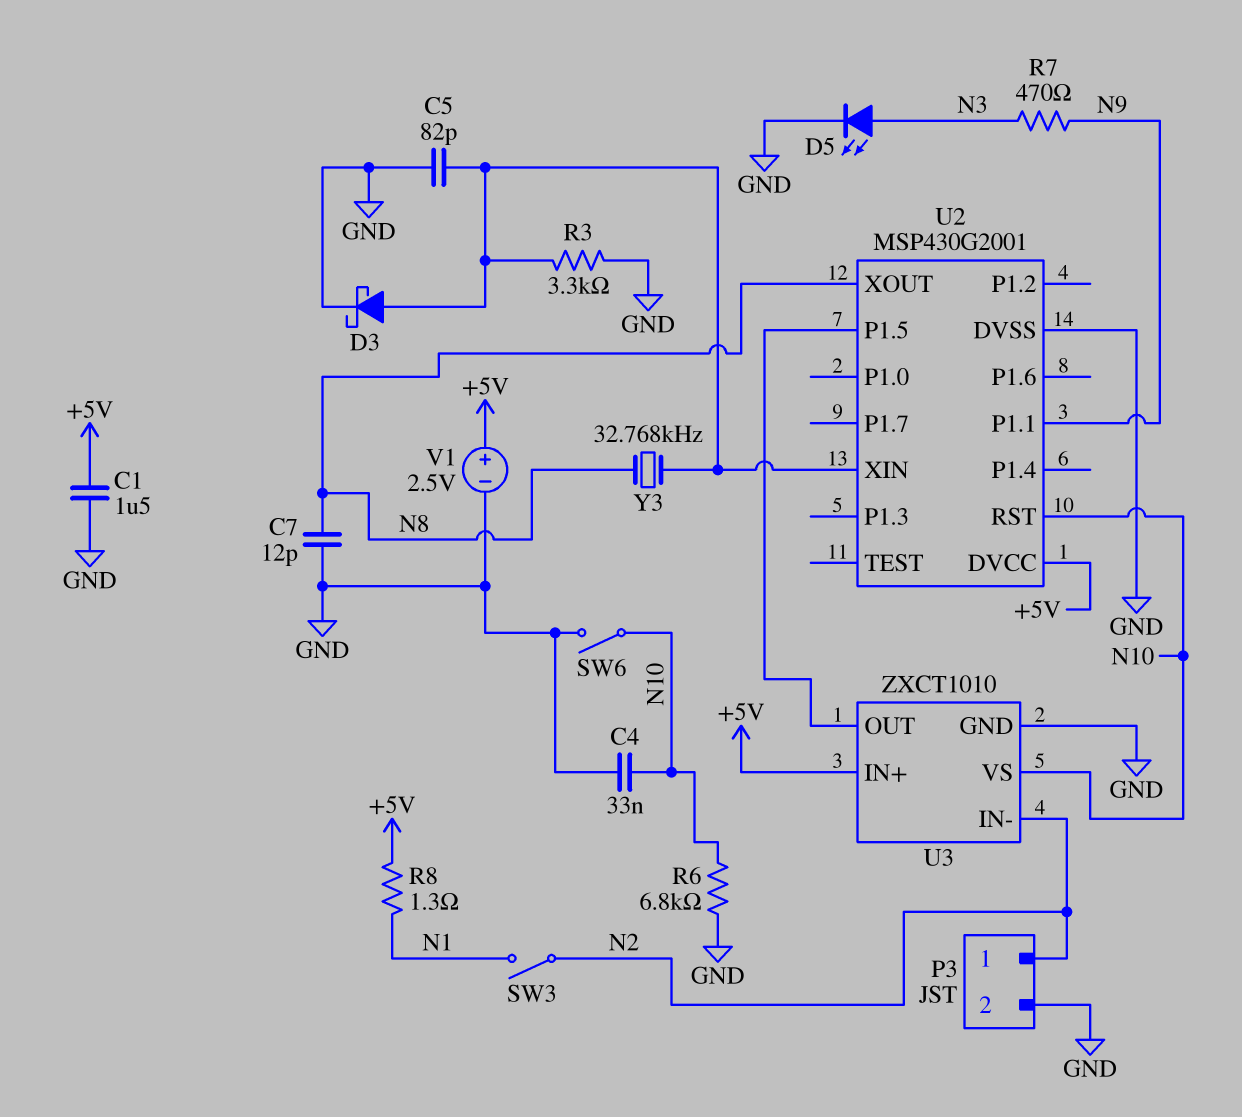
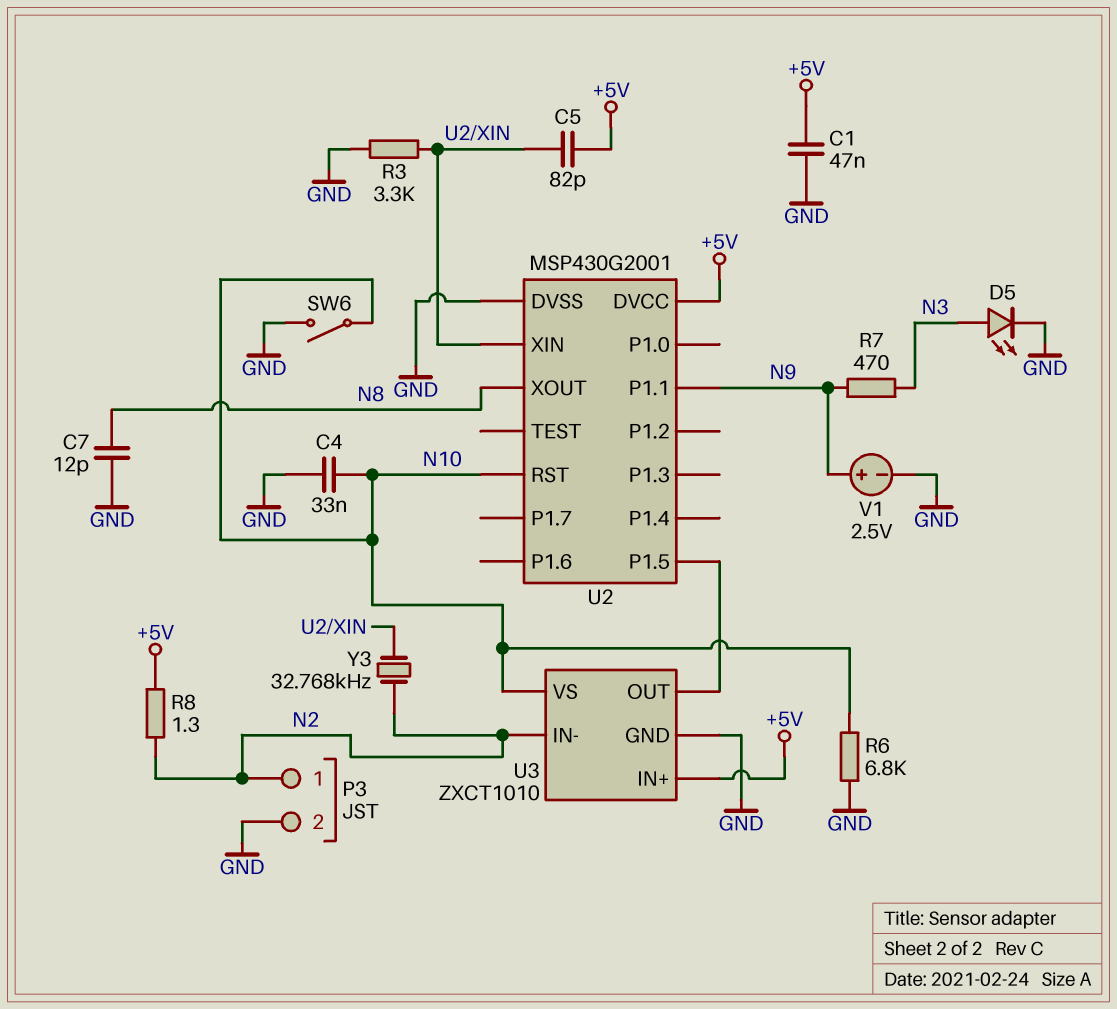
C1: 1.5uF (+5V, GND) -> 47nF (+5V, GND)
C5: 82pF (GND, U2/XIN) -> 82pF (+5V, U2/XIN)
D3: schottky (A U2/XIN, K GND) -> none
R8: 1.3 (+5V, N1) -> 1.3 (+5V, N2)
SW3: switch (N1, N2) -> none
V1: 2.5V (plus +5V, minus GND) -> 2.5V (plus N9, minus GND)
Y3: 32.768kHz (N8, U2/XIN) -> 32.768kHz (N2, U2/XIN)

